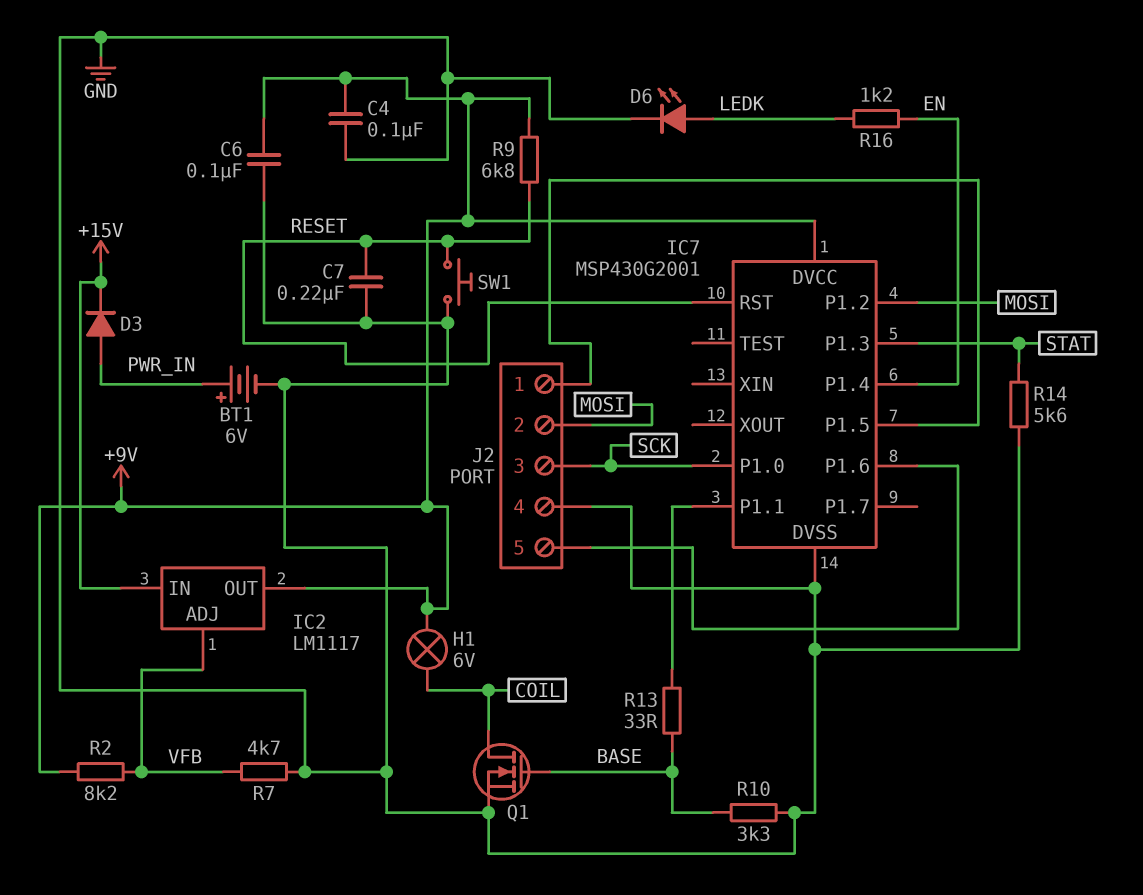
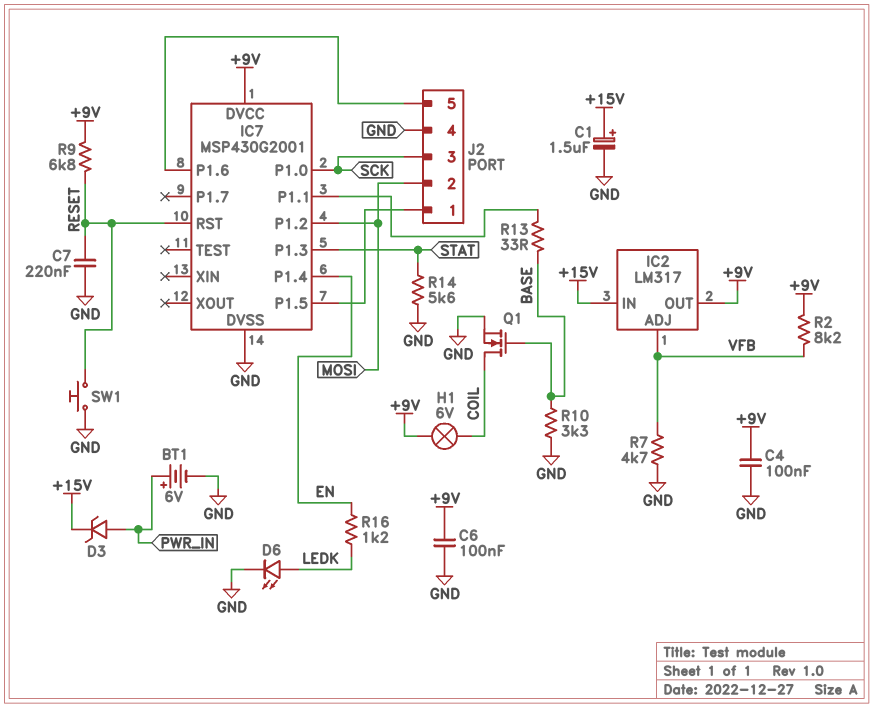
C1: none -> 1.5uF (plus +15V, minus GND)
D3: diode (A PWR_IN, K +15V) -> zener (A PWR_IN, K +15V)
IC2: LM1117 -> LM317

